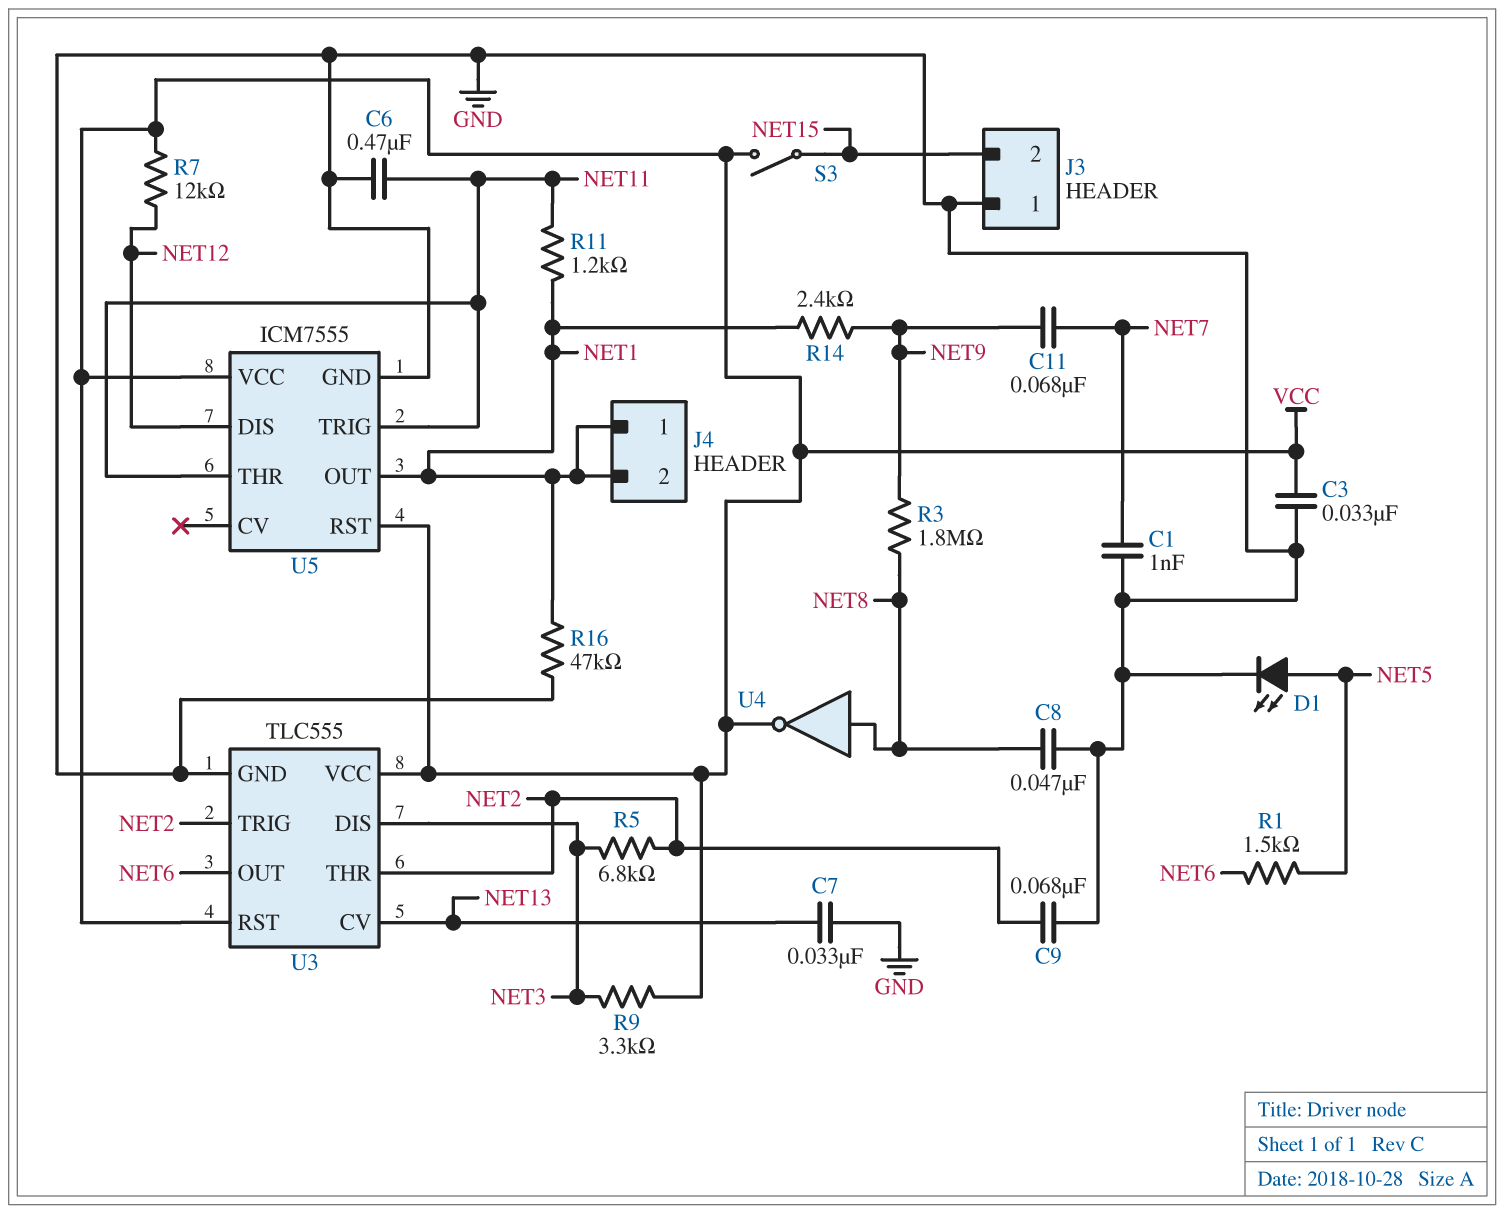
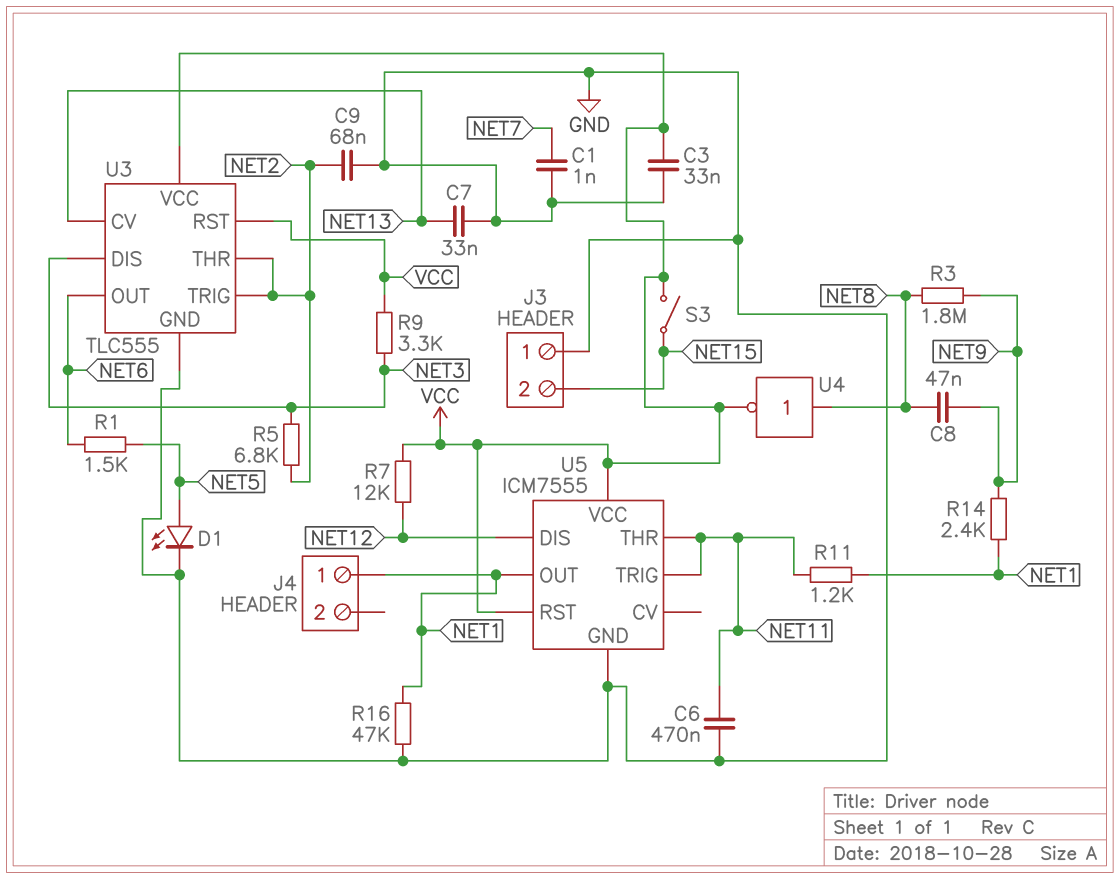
C8: 47nF (GND, NET8) -> 47nF (NET8, NET9)
C11: 68nF (NET7, NET9) -> none
J4 pin 2: NET1 -> none

